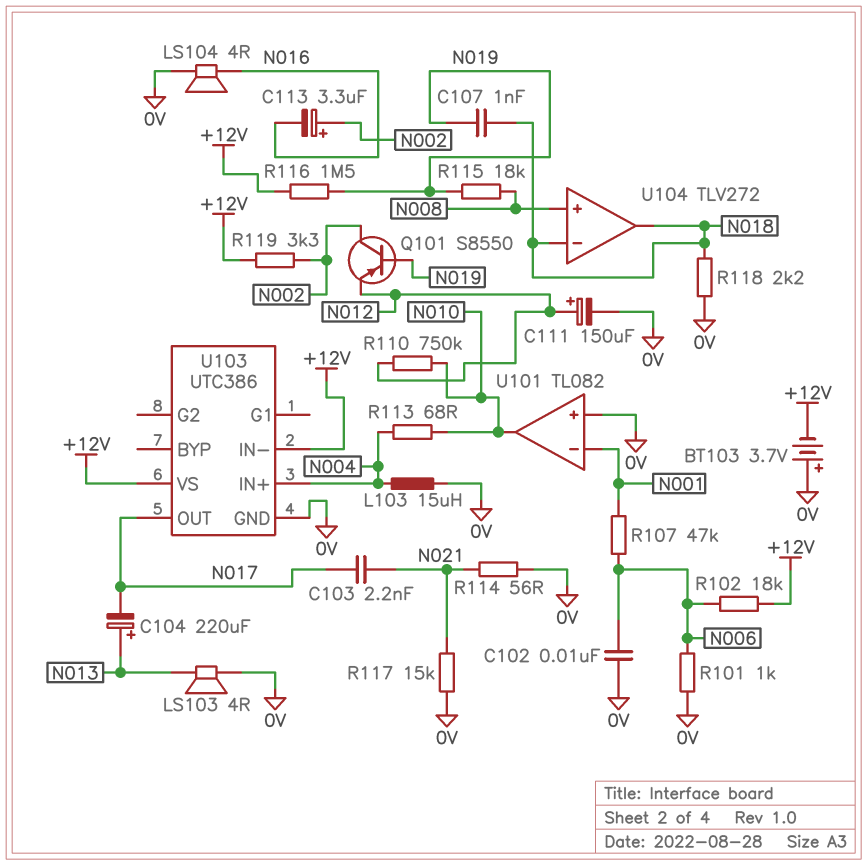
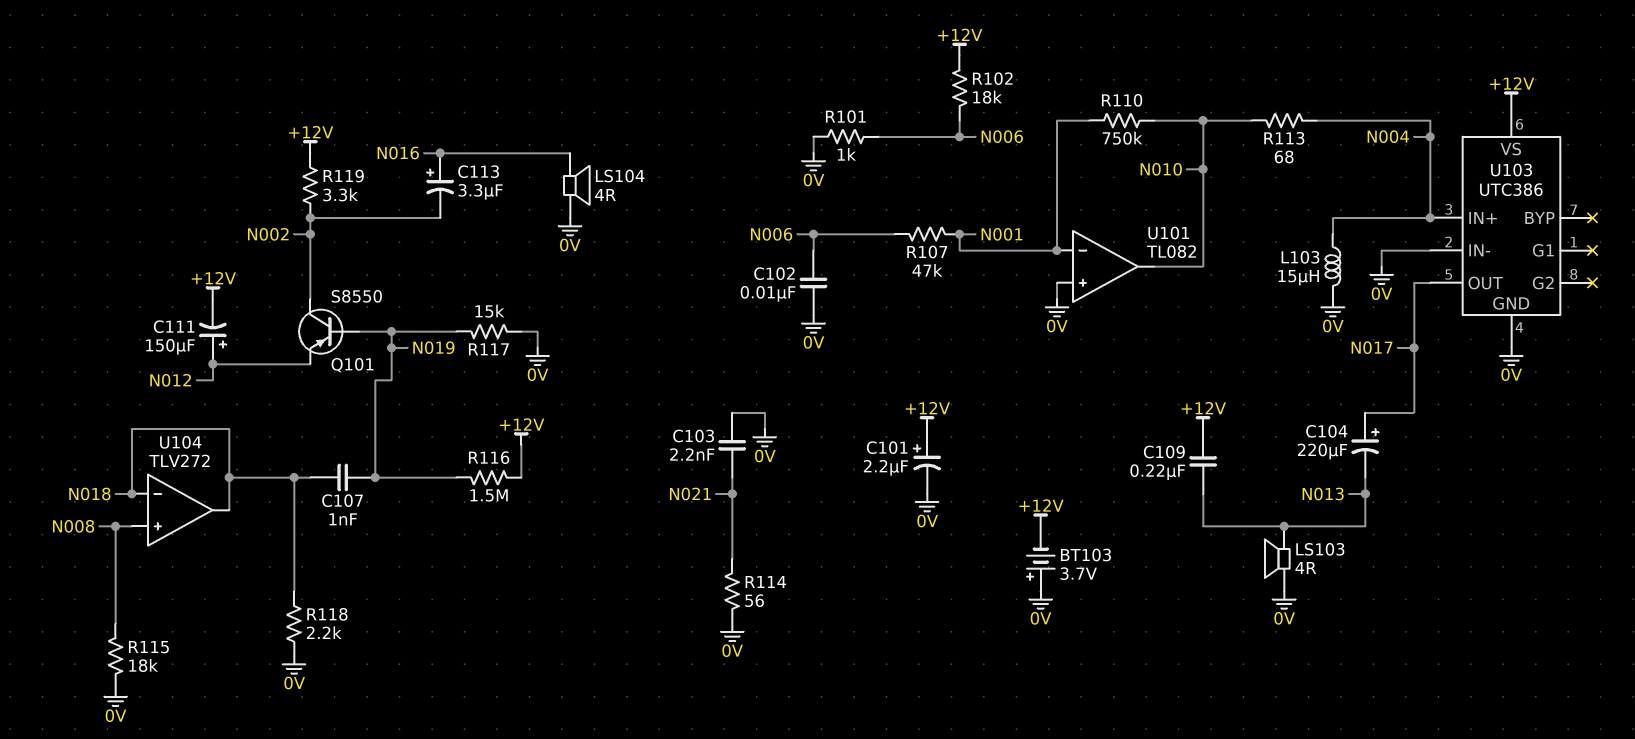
C101: none -> 2.2uF (plus +12V, minus 0V)
C103: 2.2nF (N017, N021) -> 2.2nF (0V, N021)
C104: 220uF (plus N013, minus N017) -> 220uF (plus N017, minus N013)
C109: none -> 220nF (+12V, N013)
C111: 150uF (plus N012, minus 0V) -> 150uF (plus N012, minus +12V)
C113: 3.3uF (plus N002, minus N016) -> 3.3uF (plus N016, minus N002)
R110: 750k (N010, N012) -> 750k (N001, N010)
R115: 18k (N008, N019) -> 18k (0V, N008)
R117: 15k (0V, N021) -> 15k (0V, N019)
U103 pin IN-: +12V -> 0V

